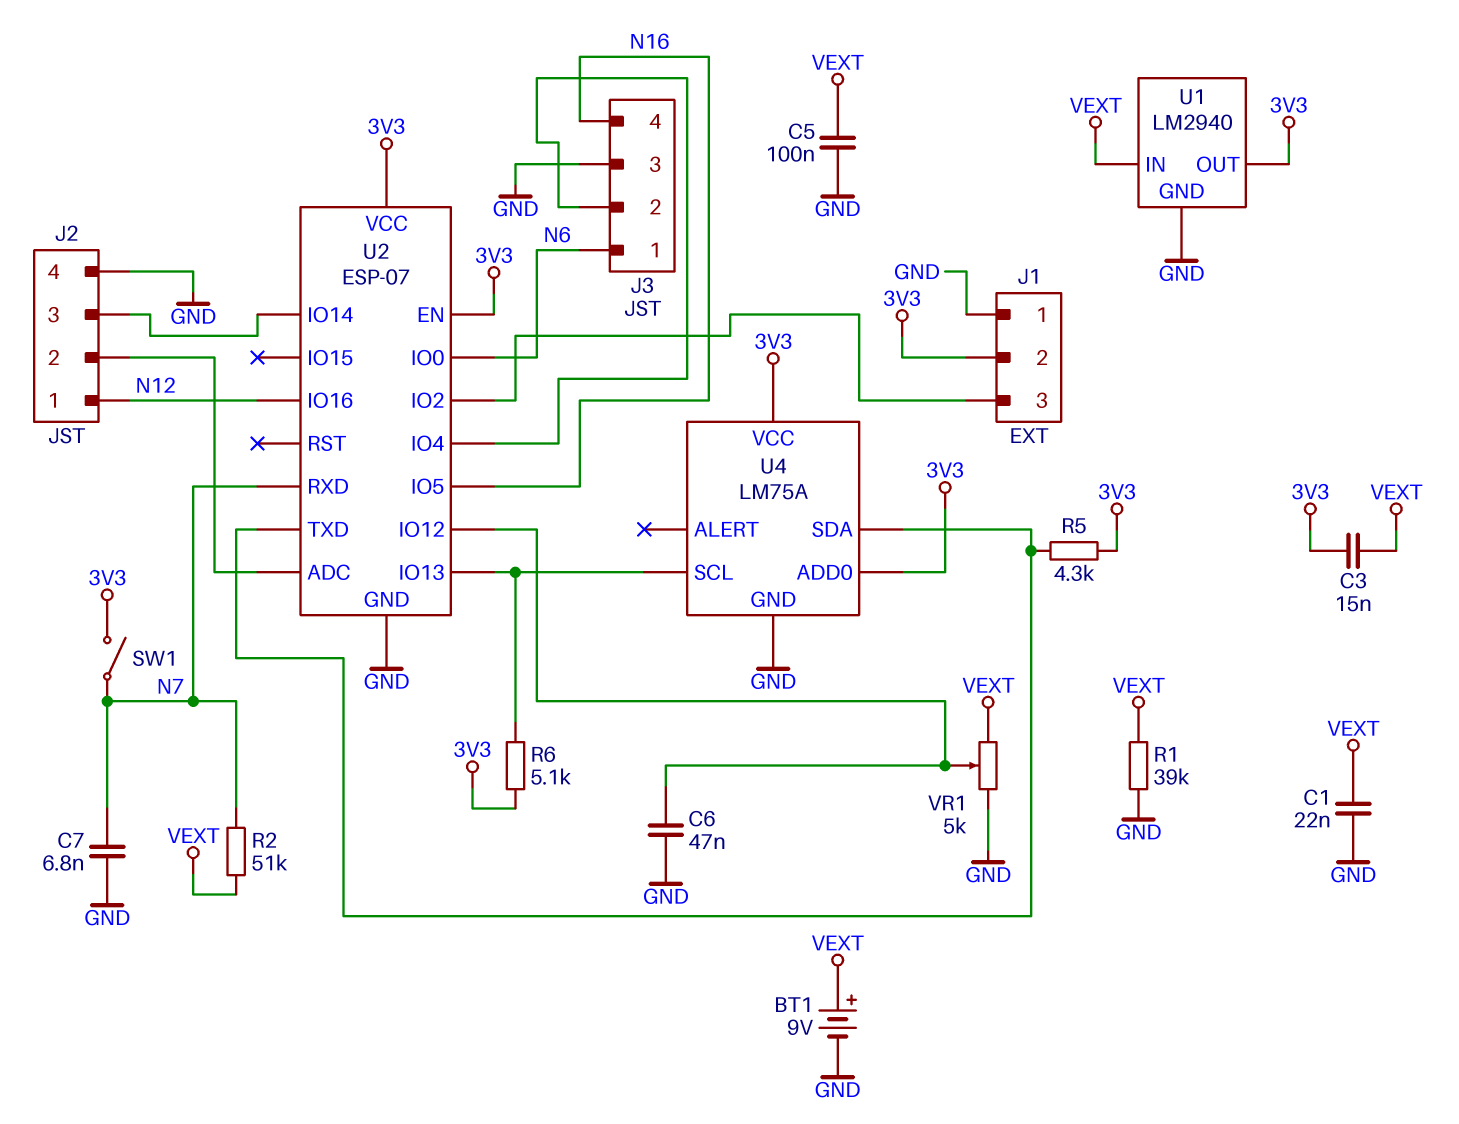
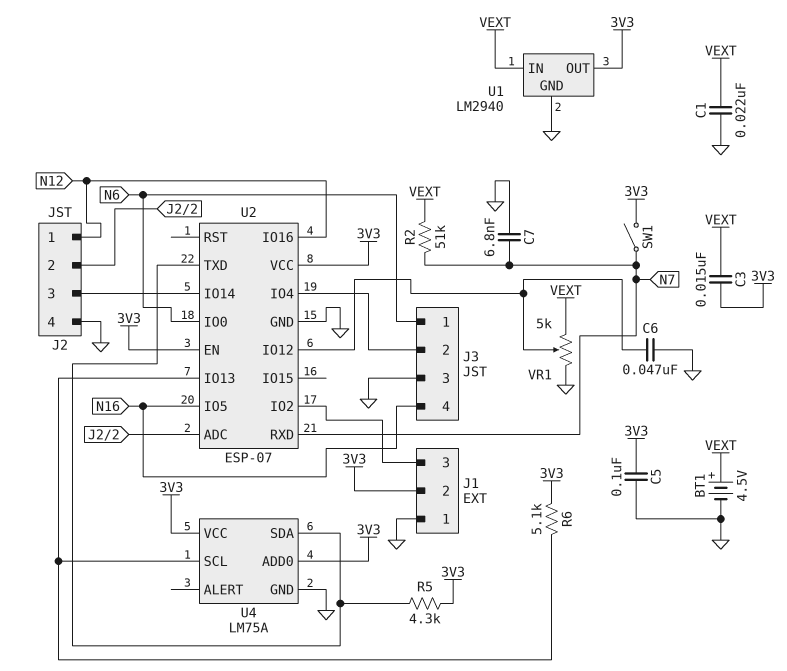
BT1: 9V (plus VEXT, minus GND) -> 4.5V (plus VEXT, minus GND)
C5: 100nF (GND, VEXT) -> 100nF (3V3, GND)
R1: 39k (GND, VEXT) -> none

